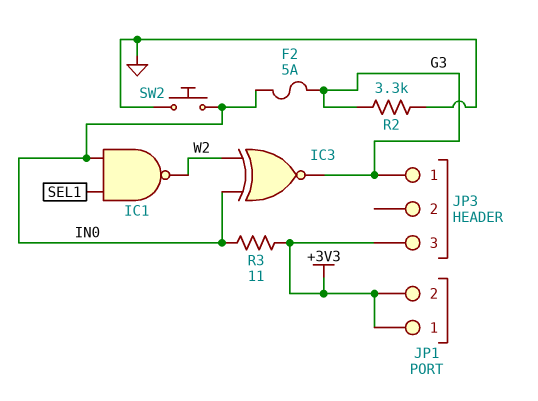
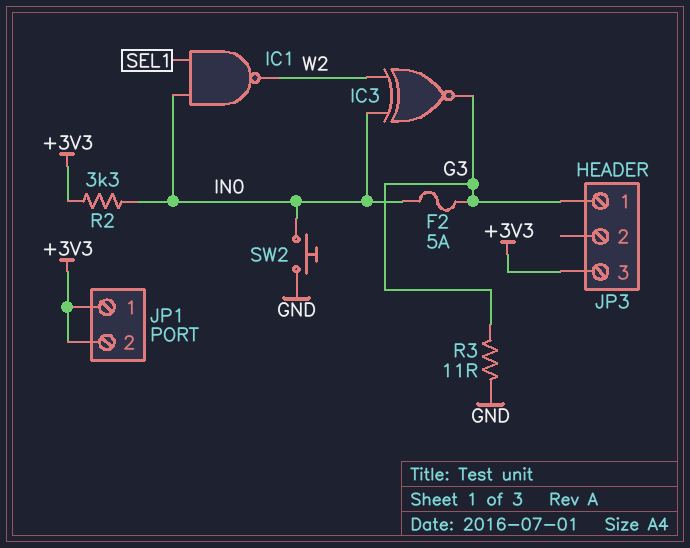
R2: 3.3k (G3, GND) -> 3.3k (+3V3, IN0)
R3: 11 (+3V3, IN0) -> 11 (G3, GND)

